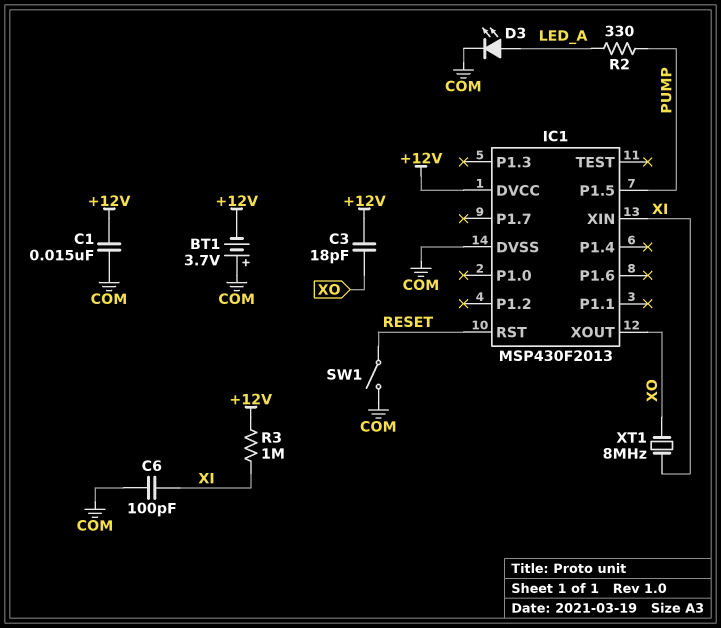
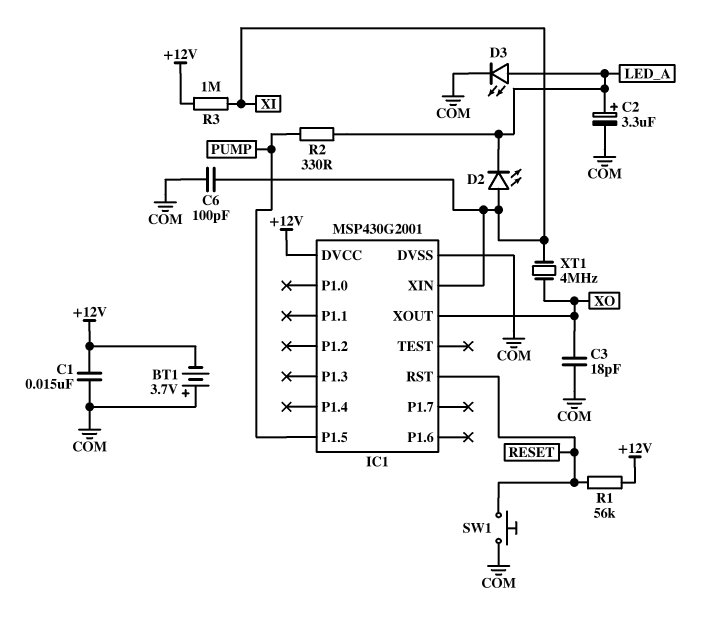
C2: none -> 3.3uF (plus LED_A, minus COM)
C3: 18pF (+12V, XO) -> 18pF (COM, XO)
D2: none -> LED (A XI, K LED_A)
IC1: MSP430F2013 -> MSP430G2001
R1: none -> 56k (+12V, RESET)
SW1: switch (COM, RESET) -> button (COM, RESET)
XT1: 8MHz (XI, XO) -> 4MHz (XI, XO)

